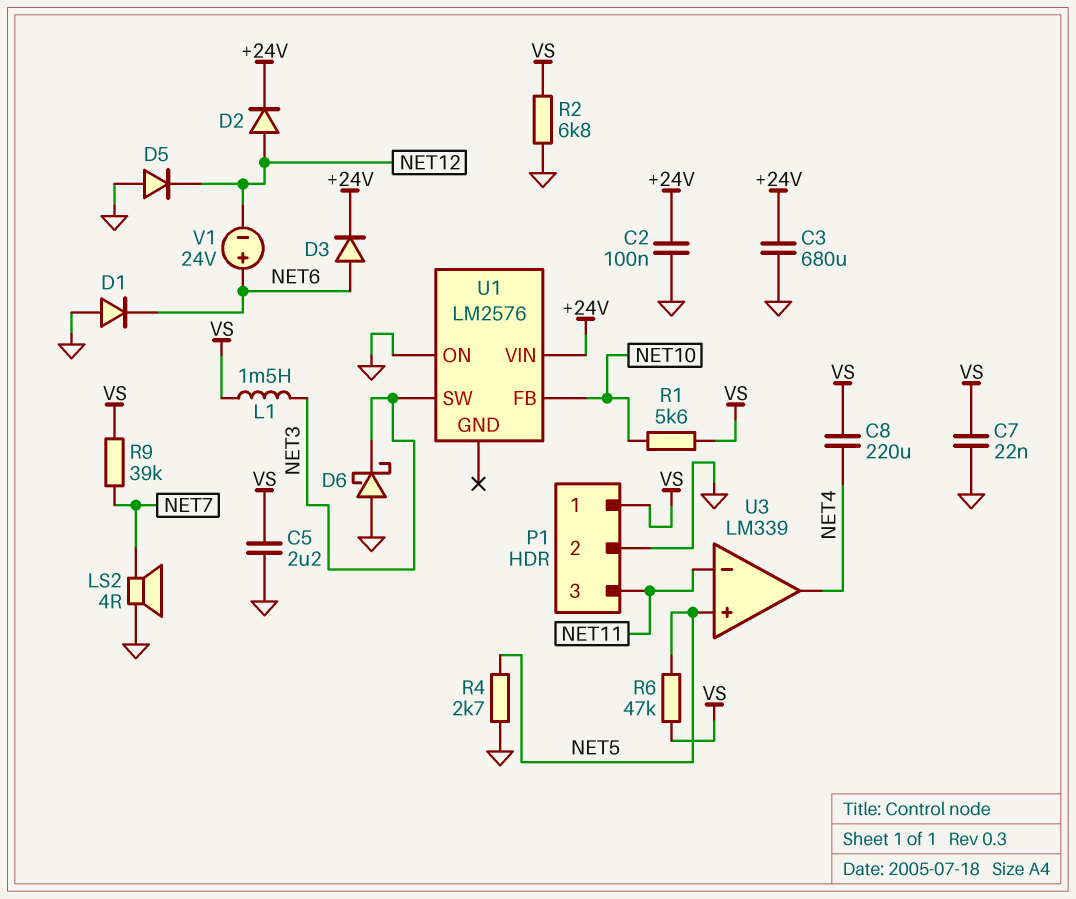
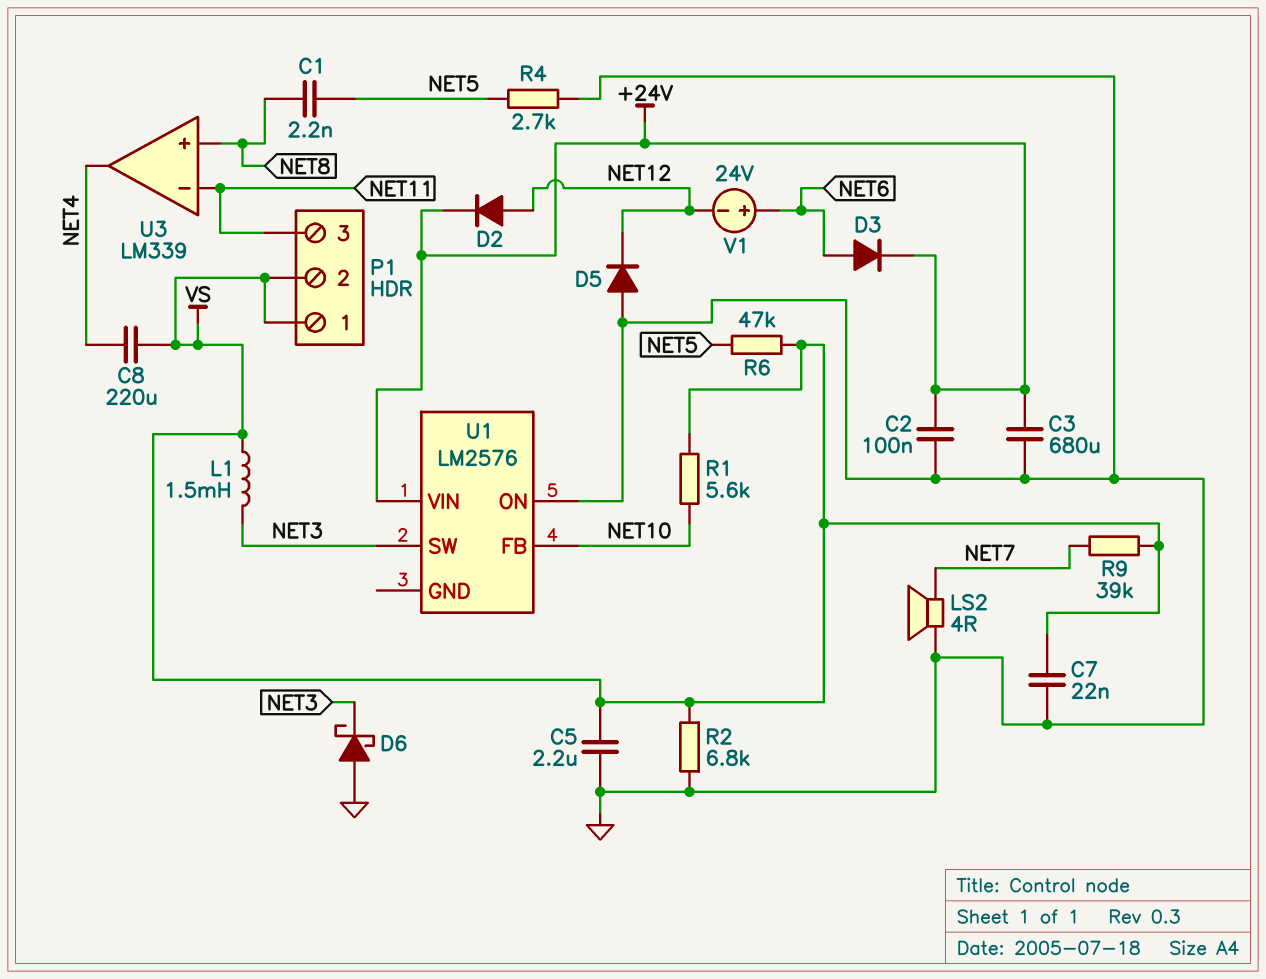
C1: none -> 2.2nF (NET5, NET8)
D1: diode (A GND, K NET6) -> none
P1 pin 2: GND -> VS
U3 pin in+: NET5 -> NET8

